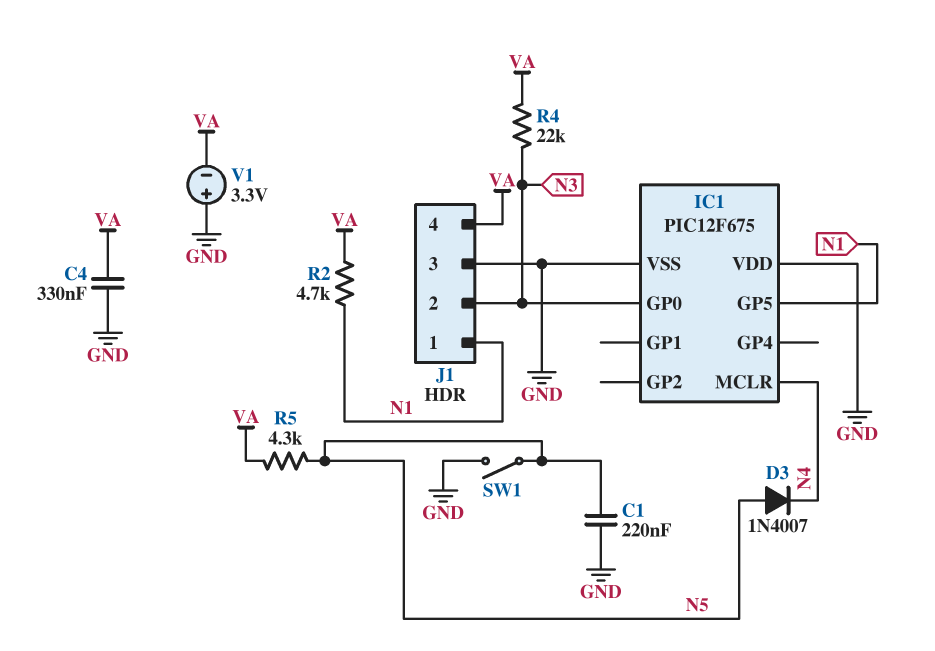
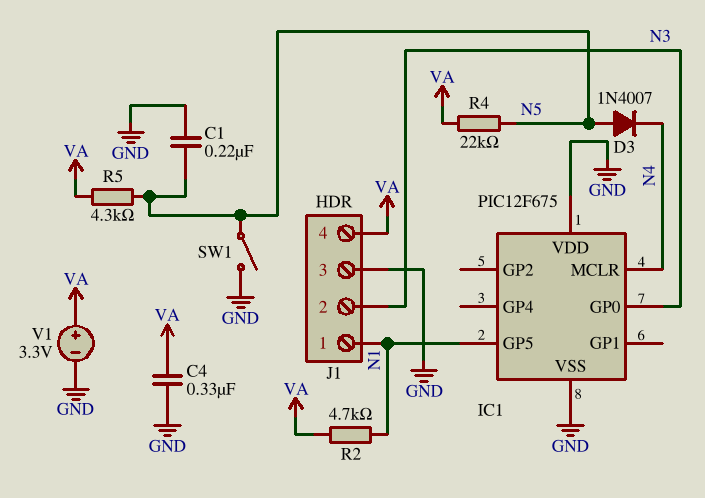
R4: 22k (N3, VA) -> 22k (N5, VA)
V1: 3.3V (plus GND, minus VA) -> 3.3V (plus VA, minus GND)

